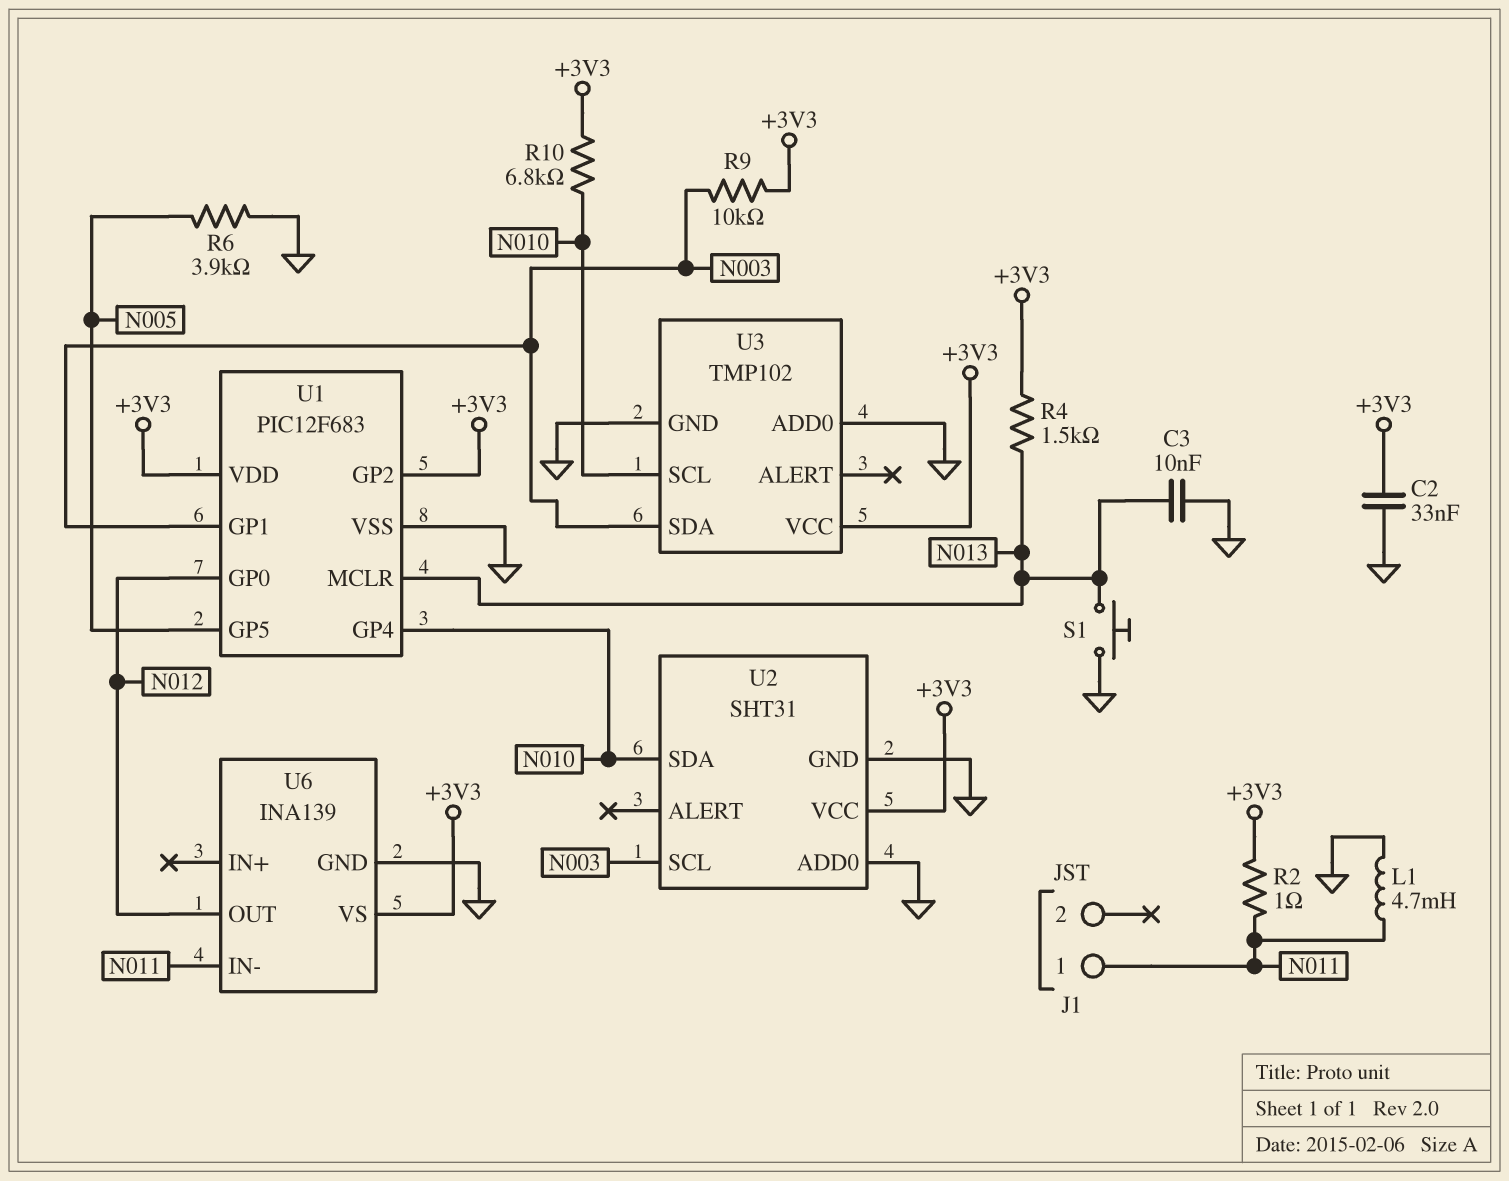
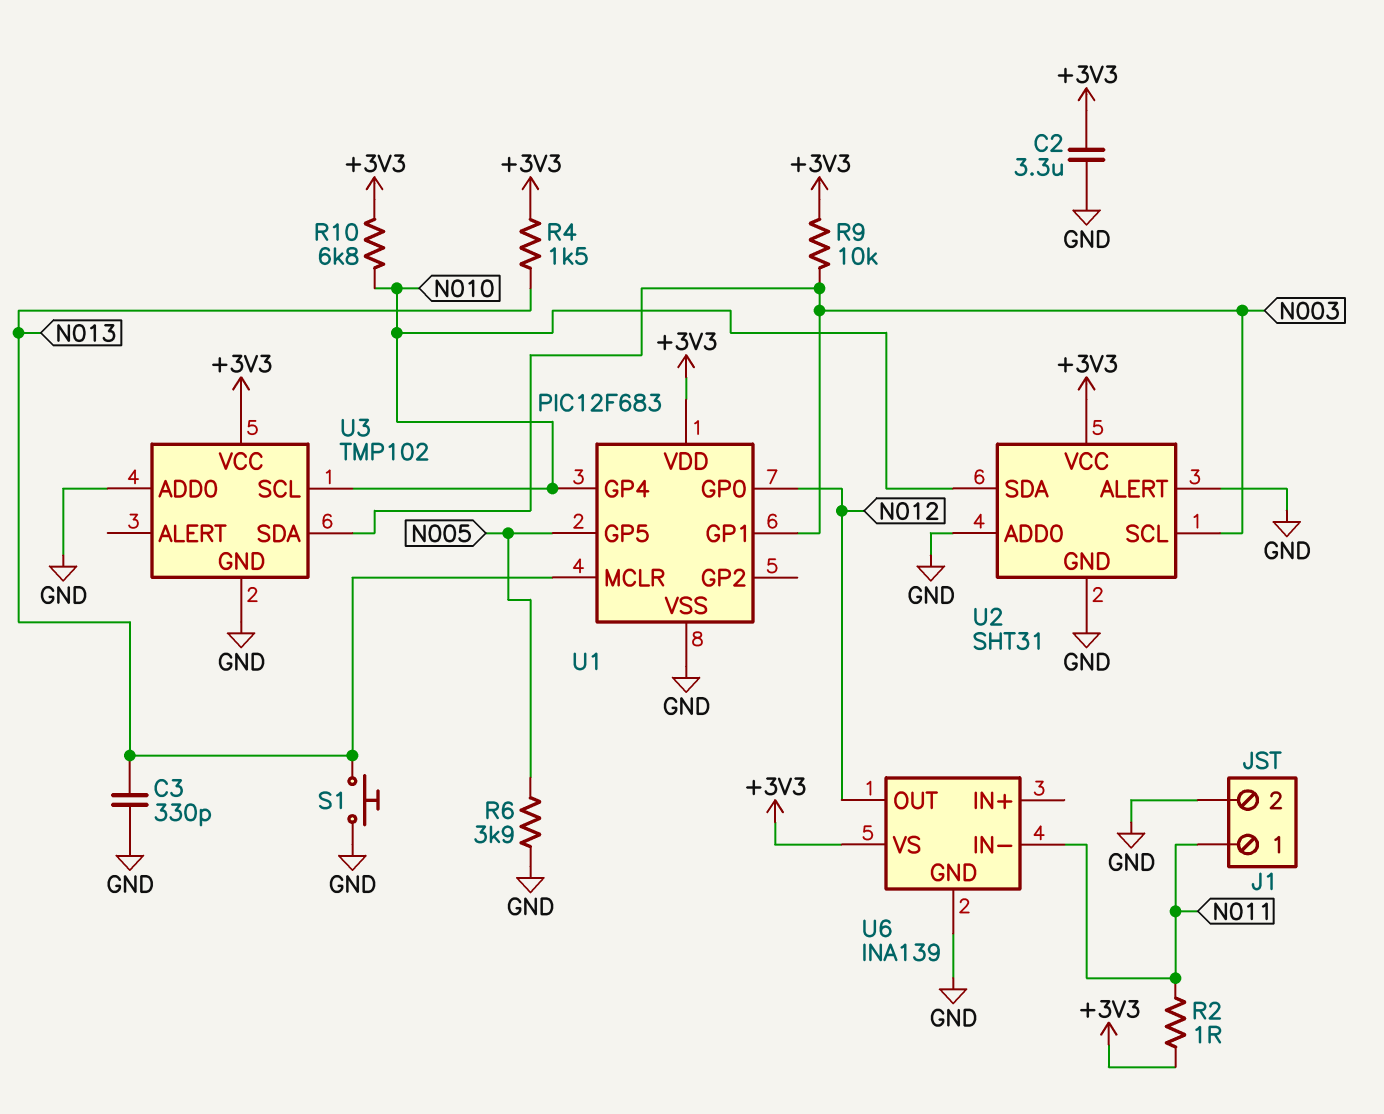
C2: 33nF (+3V3, GND) -> 3.3uF (+3V3, GND)
C3: 10nF (GND, N013) -> 330pF (GND, N013)
J1 pin 2: none -> GND
L1: 4.7mH (GND, N011) -> none
U1 pin GP2: +3V3 -> none
U2 pin ALERT: none -> GND

